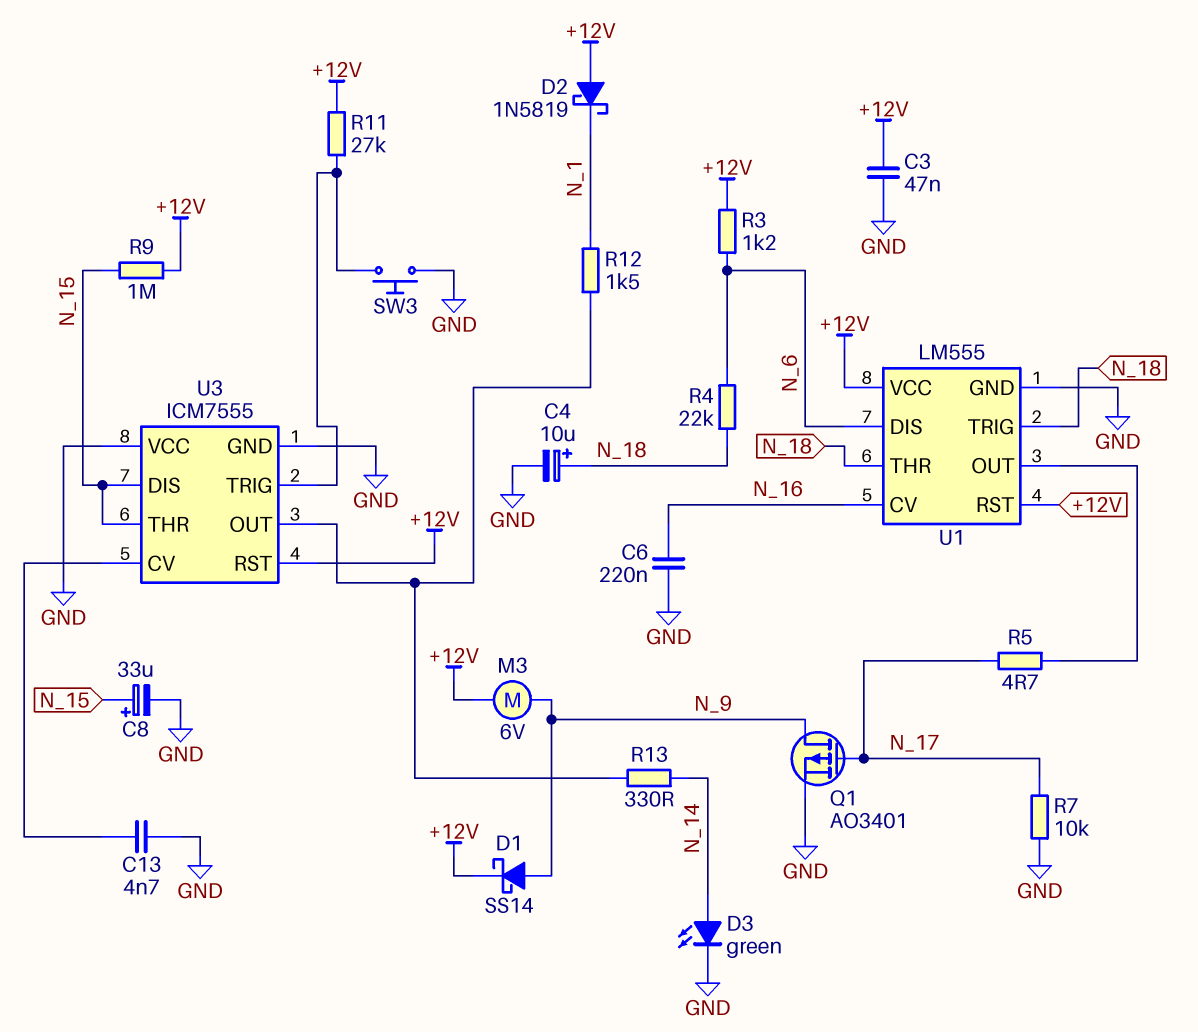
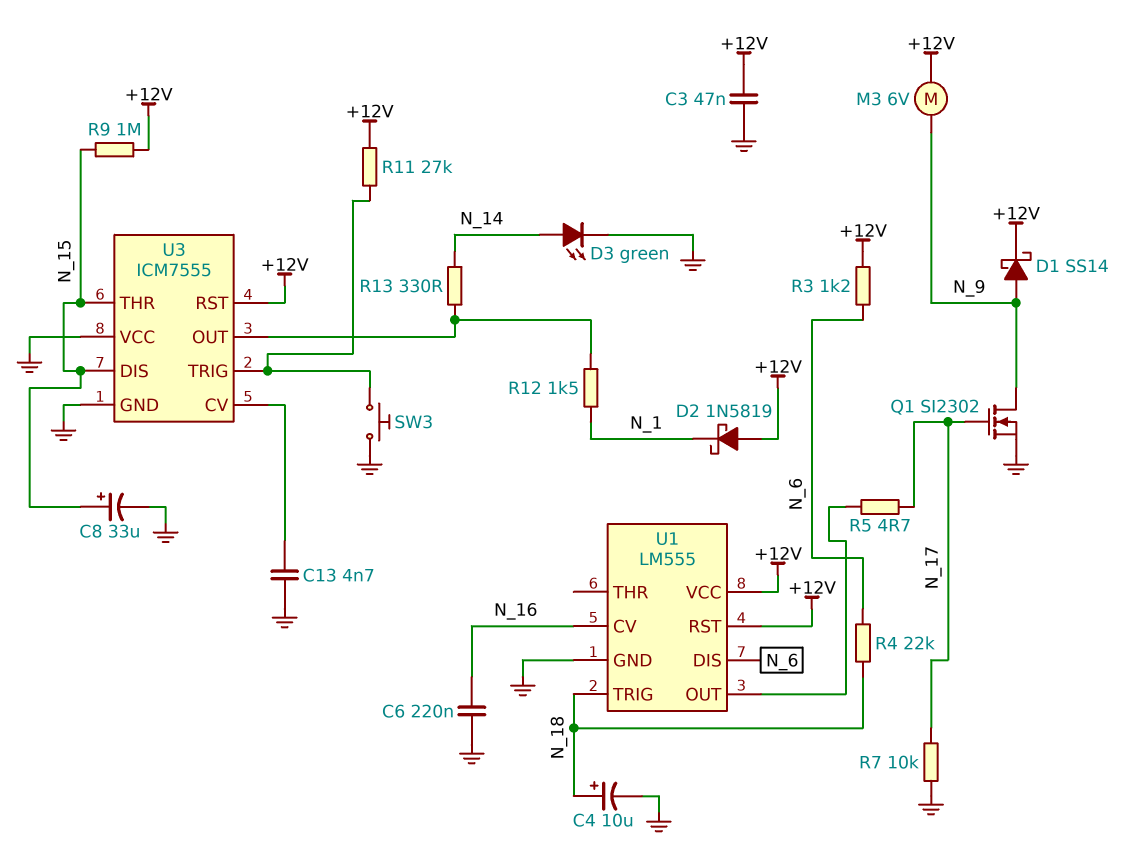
Q1: PMOS AO3401 (G N_17, D N_9, S GND) -> NMOS SI2302 (G N_17, D N_9, S GND)
U1 pin THR: N_18 -> none

